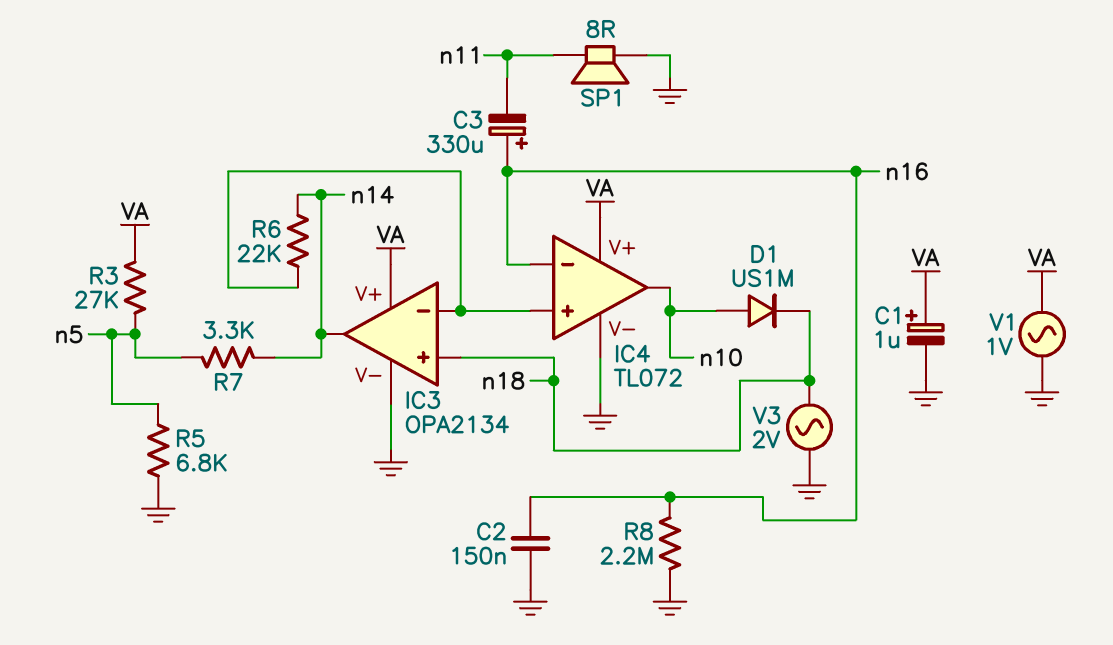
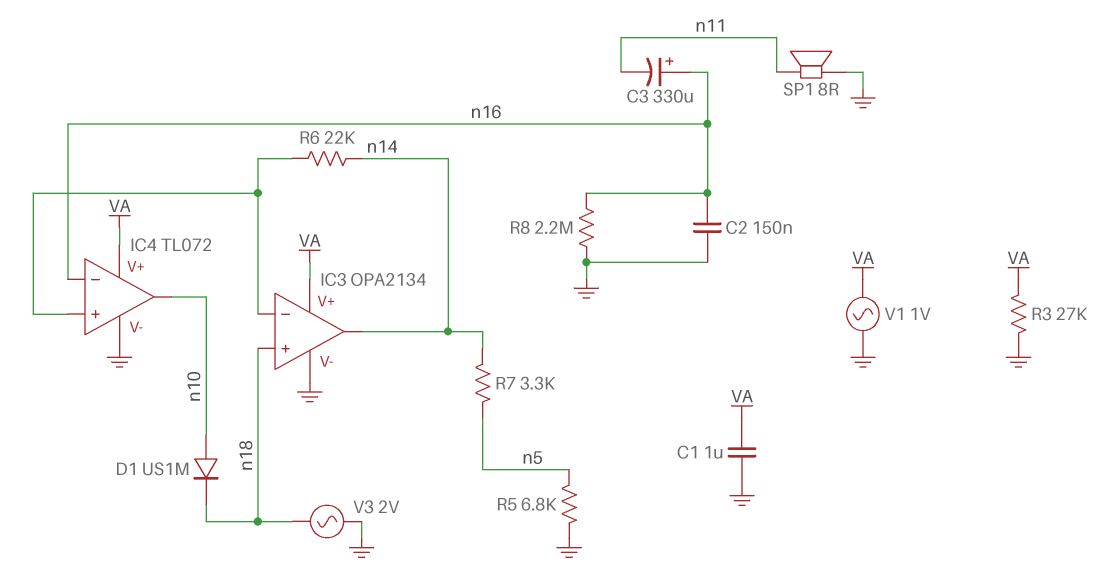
C1: 1uF (plus VA, minus GND) -> 1uF (GND, VA)
R3: 27k (VA, n5) -> 27k (GND, VA)

